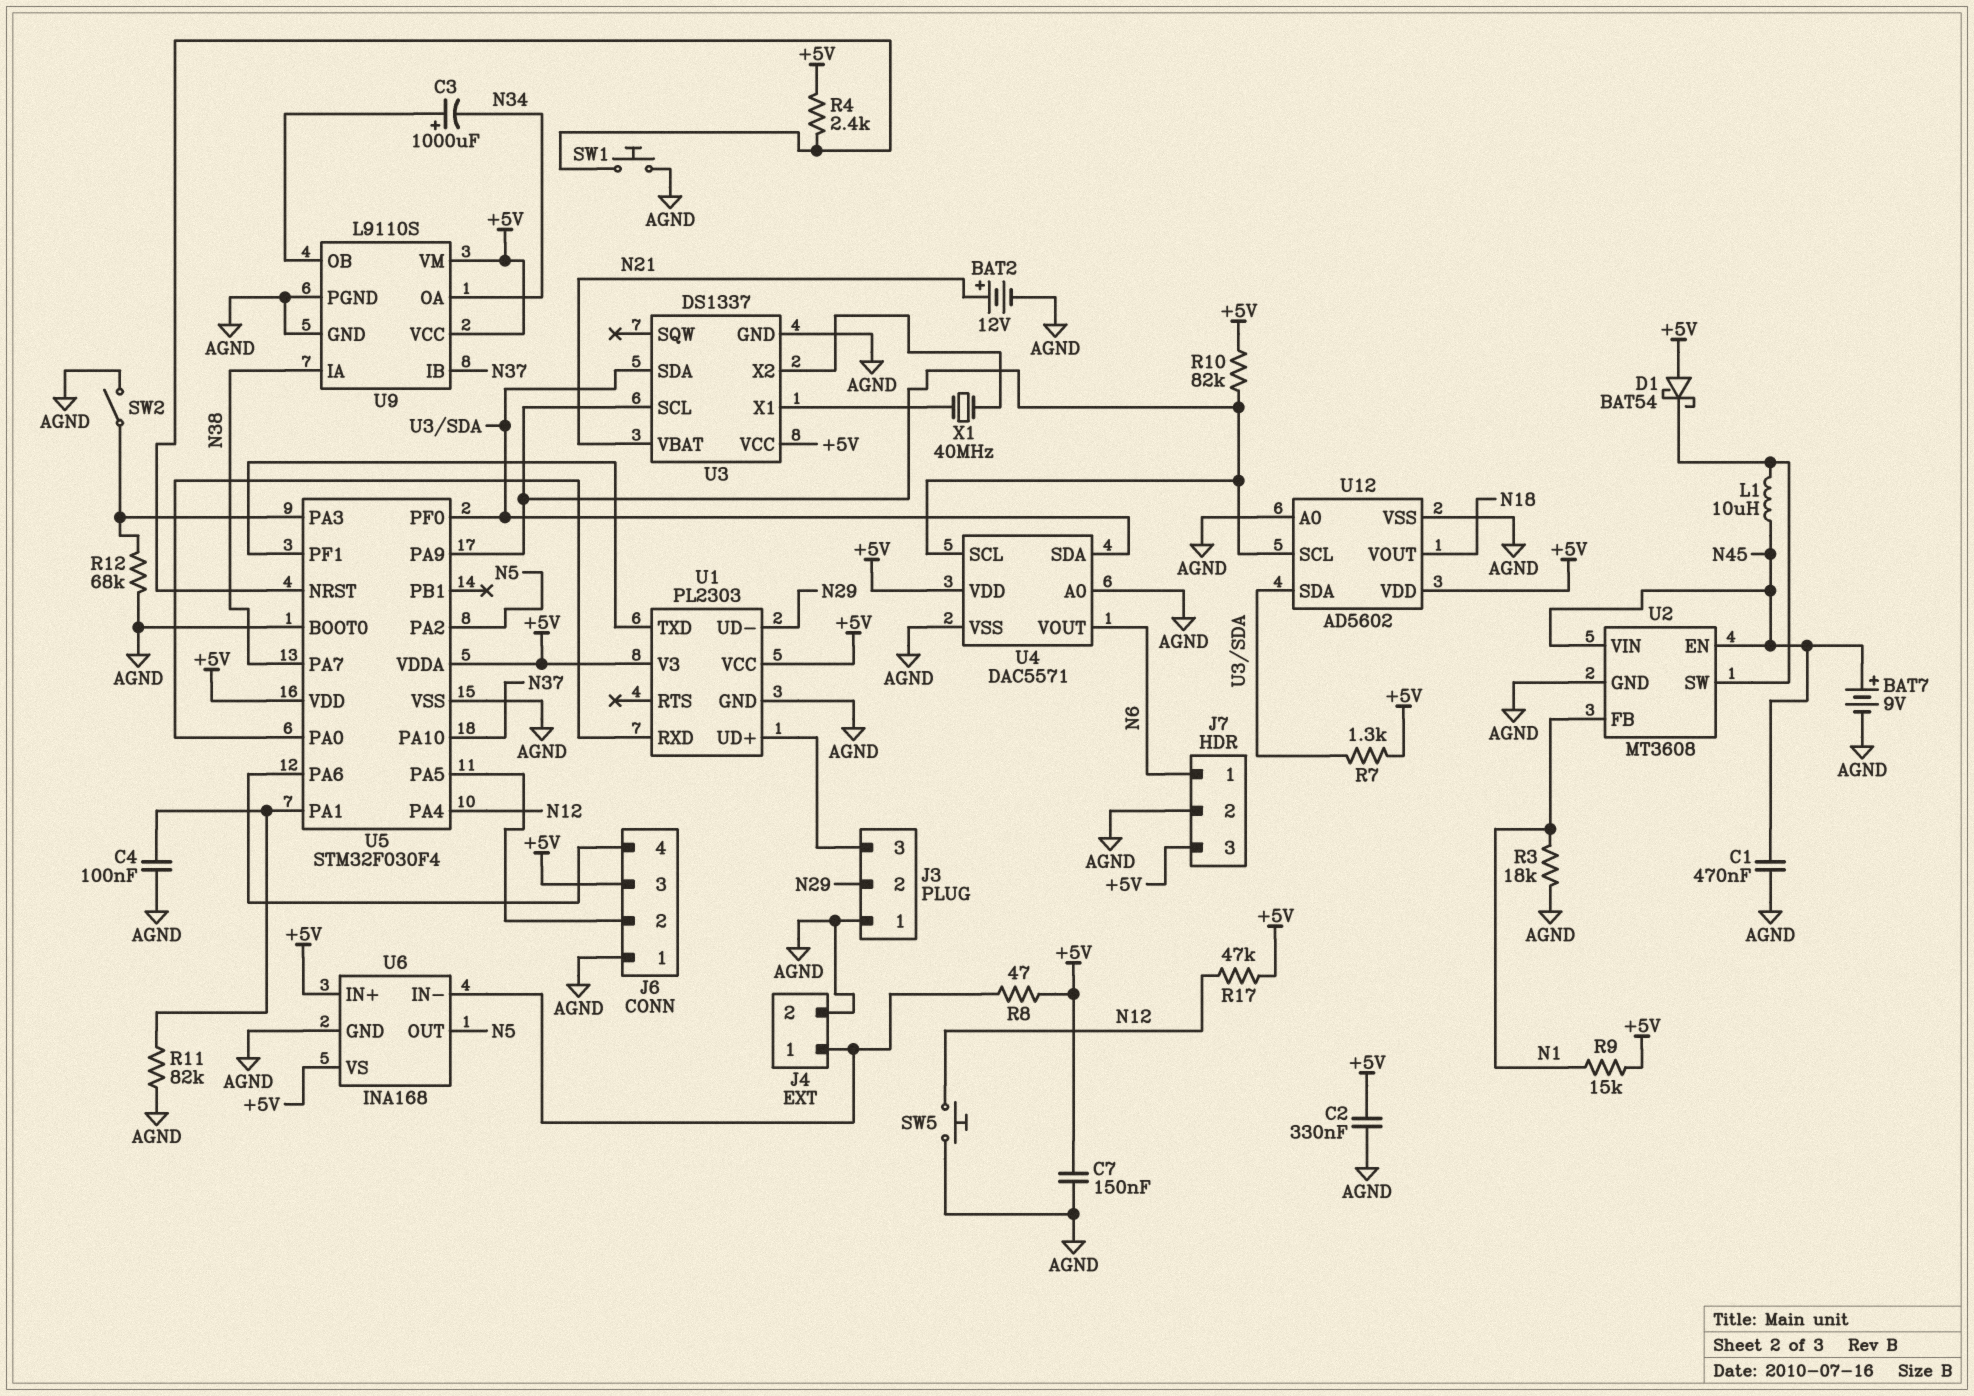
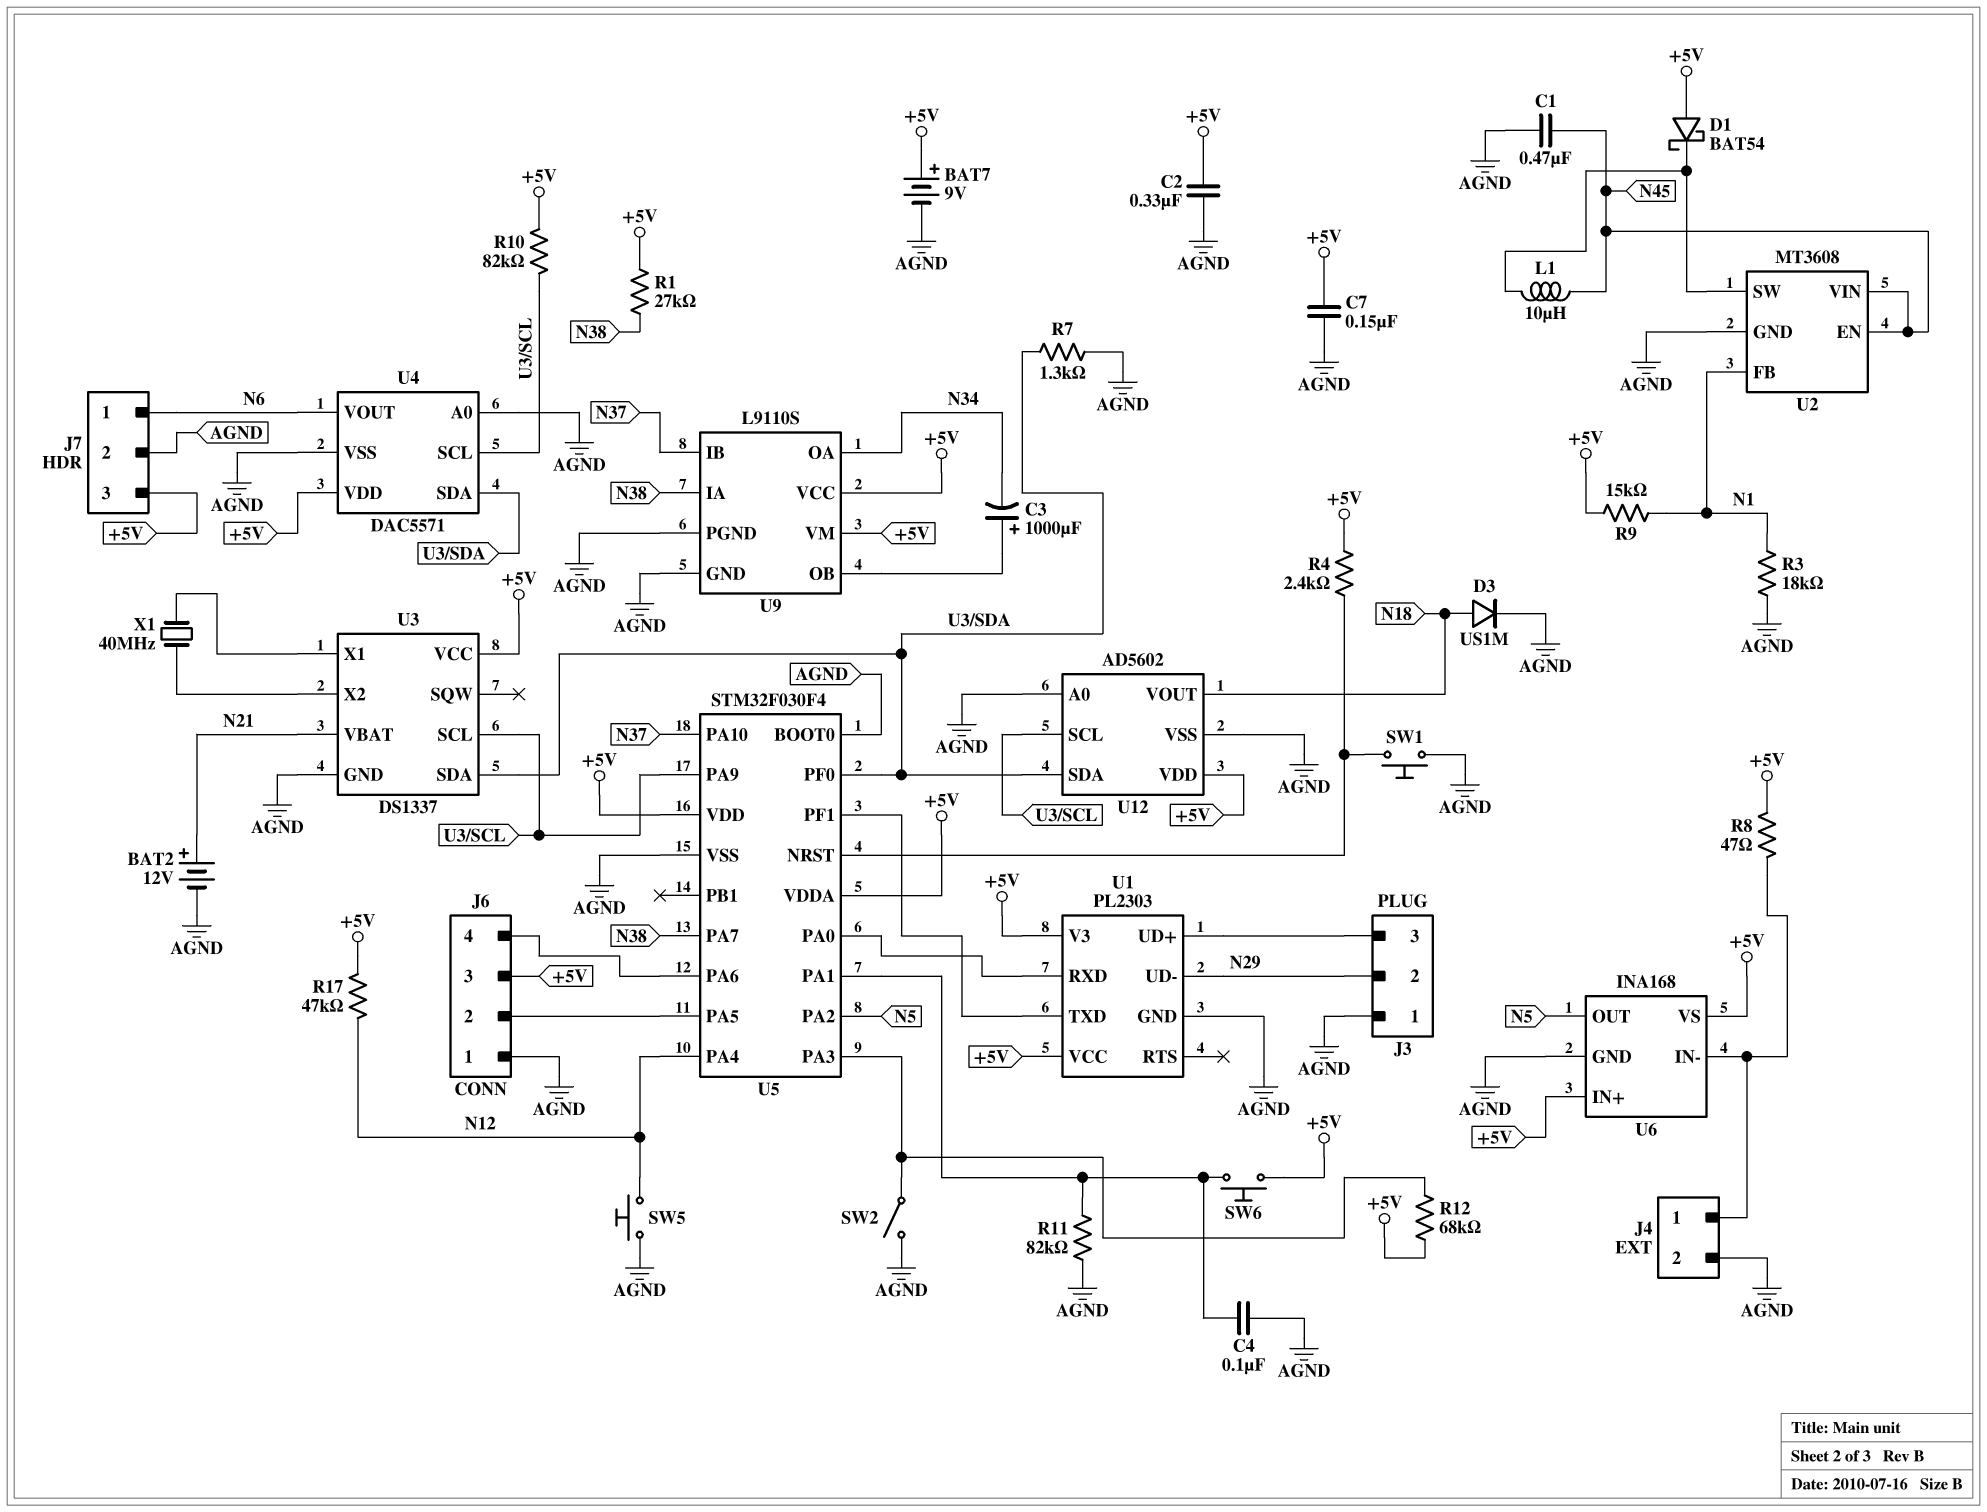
BAT7: 9V (plus N45, minus AGND) -> 9V (plus +5V, minus AGND)
D3: none -> diode US1M (A N18, K AGND)
R1: none -> 27k (+5V, N38)
R7: 1.3k (+5V, U3/SDA) -> 1.3k (AGND, U3/SDA)
R12: 68k (AGND, U5/PA3) -> 68k (+5V, U5/PA3)
SW6: none -> button (+5V, U5/PA1)

